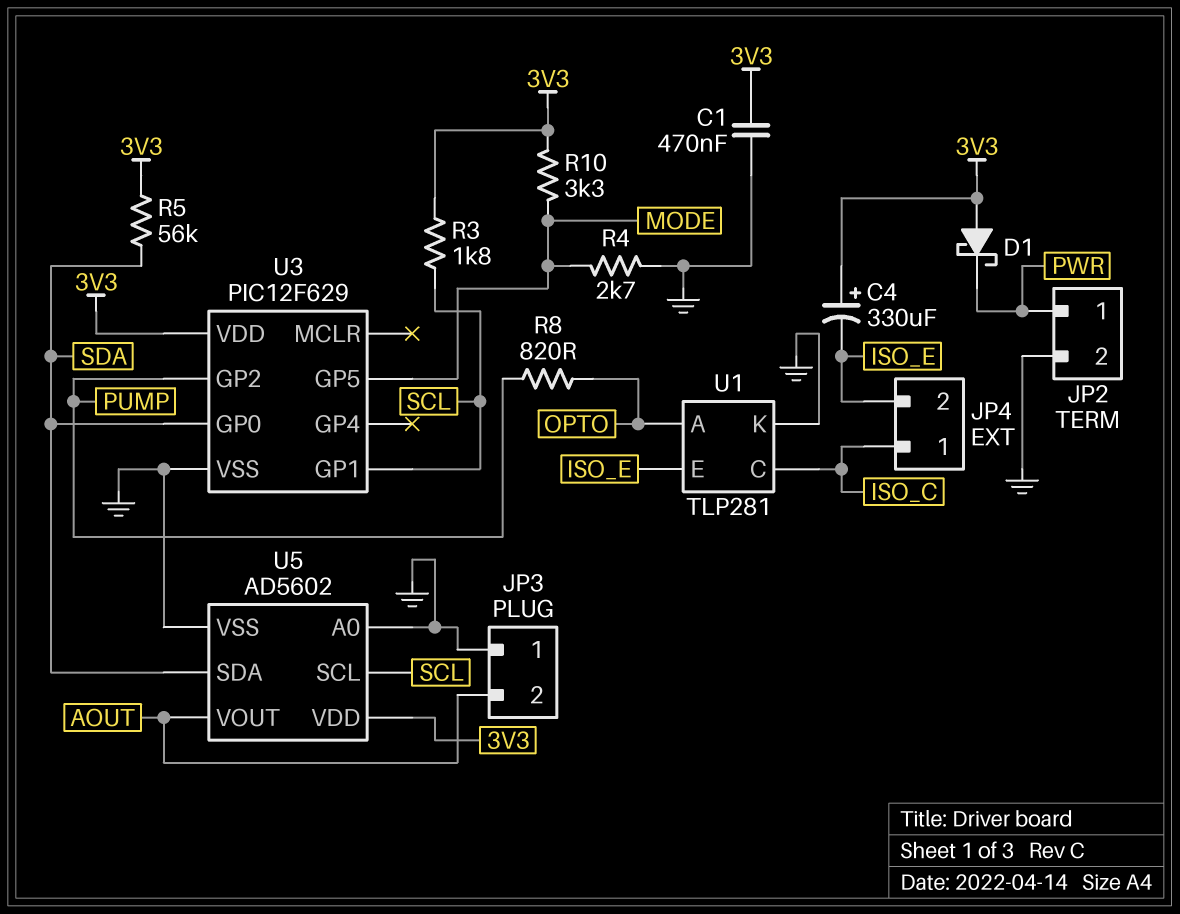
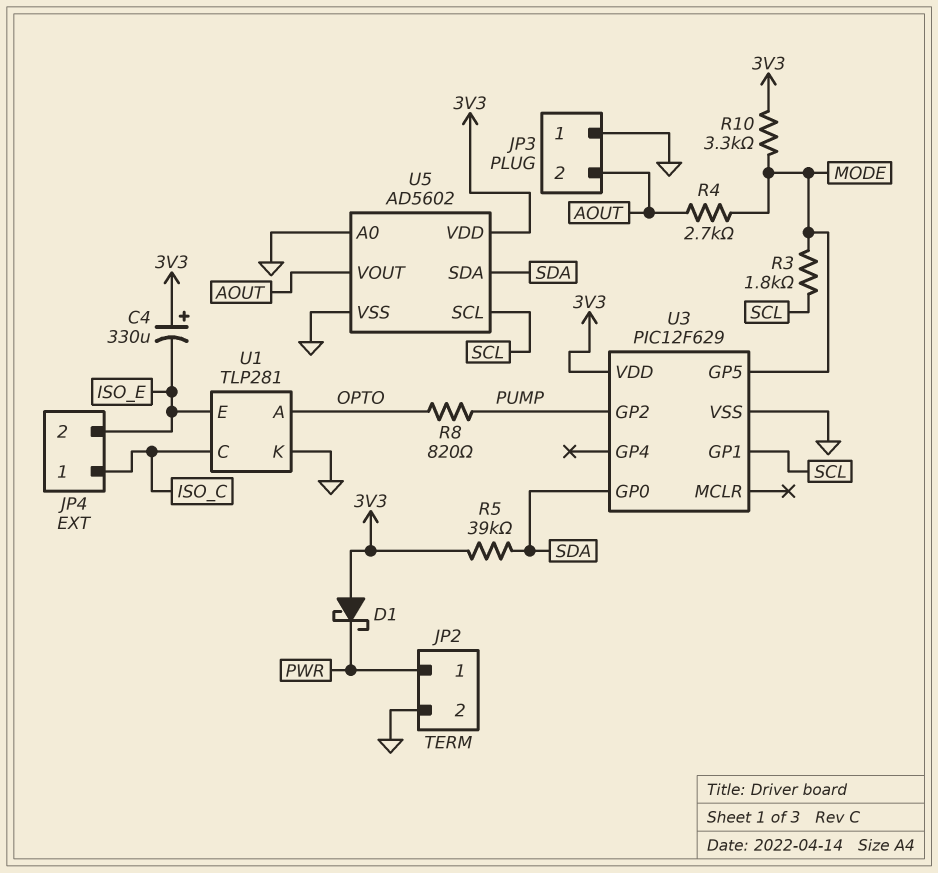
C1: 470nF (3V3, GND) -> none
R3: 1.8k (3V3, SCL) -> 1.8k (MODE, SCL)
R4: 2.7k (GND, MODE) -> 2.7k (AOUT, MODE)
R5: 56k (3V3, SDA) -> 39k (3V3, SDA)

